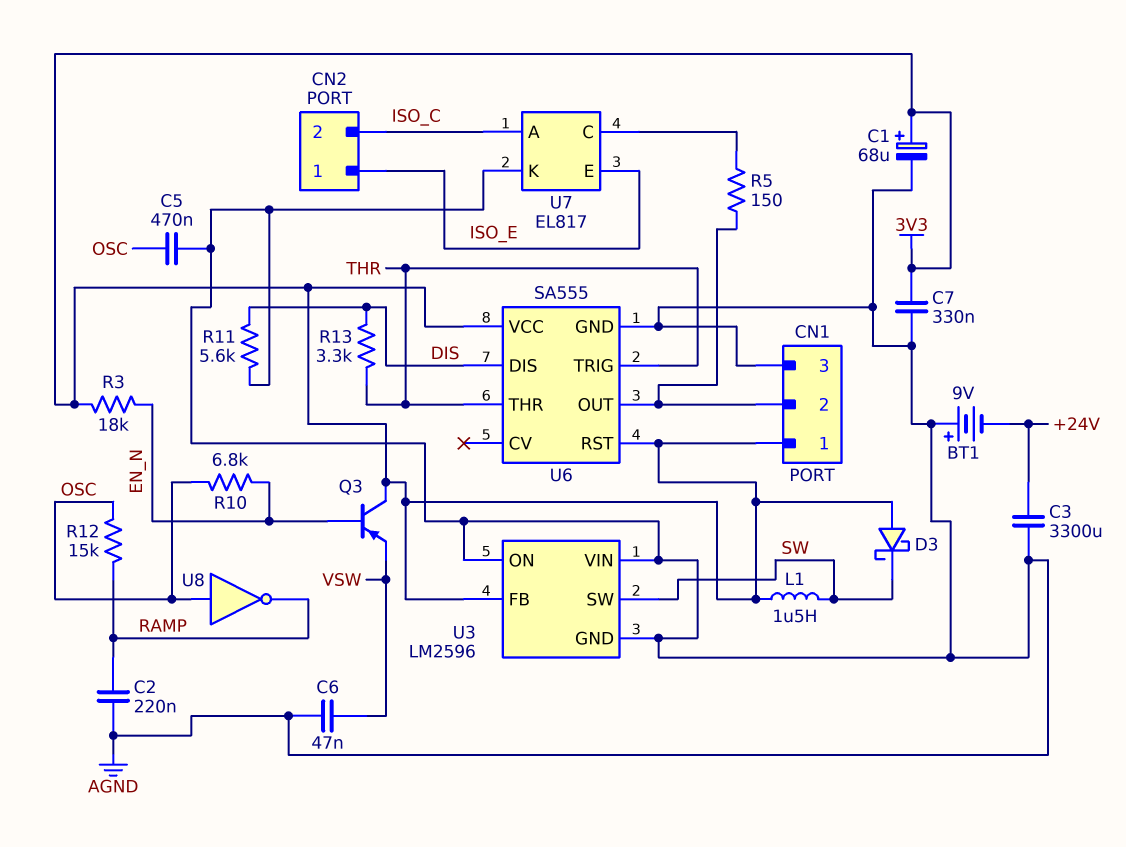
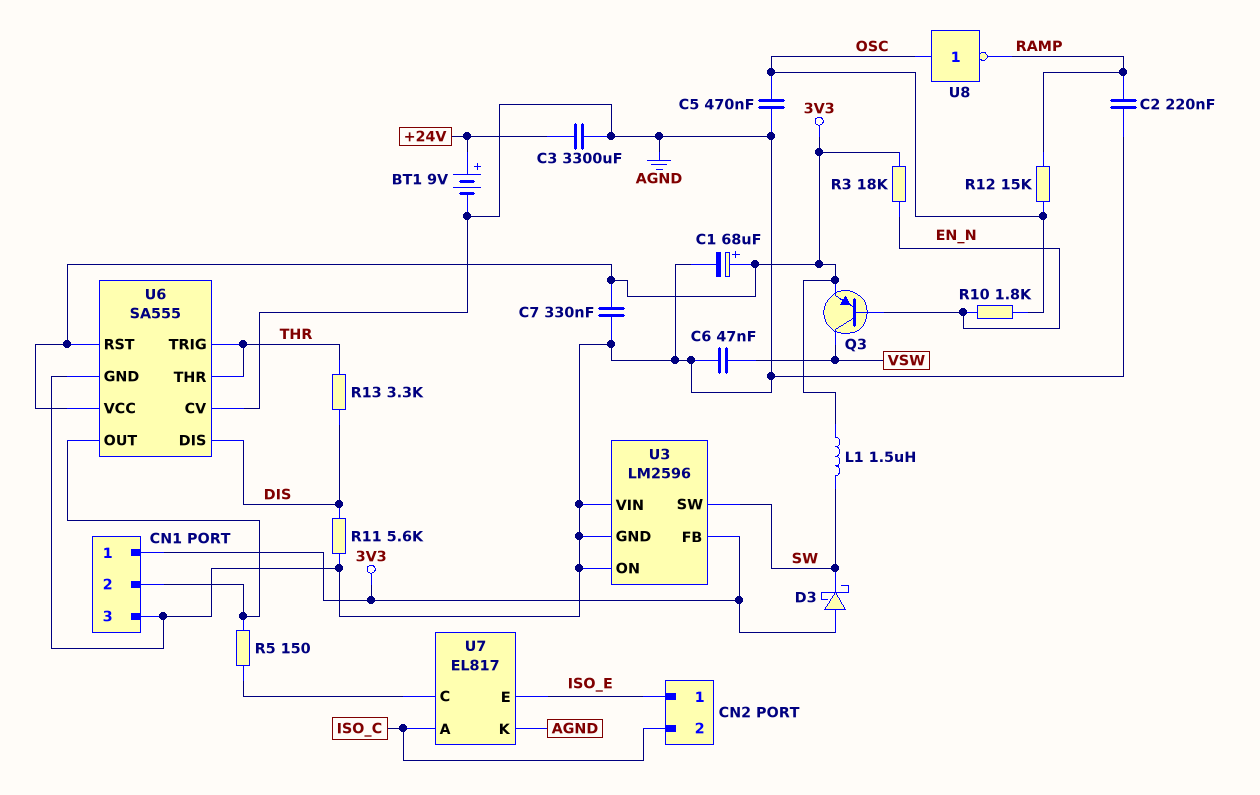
BT1: 9V (plus AGND, minus +24V) -> 9V (plus +24V, minus AGND)
Q3: PNP (B EN_N, C 3V3, E VSW) -> PNP (B EN_N, C VSW, E 3V3)
R10: 6.8k (EN_N, OSC) -> 1.8k (EN_N, OSC)
U6 pin CV: none -> AGND

